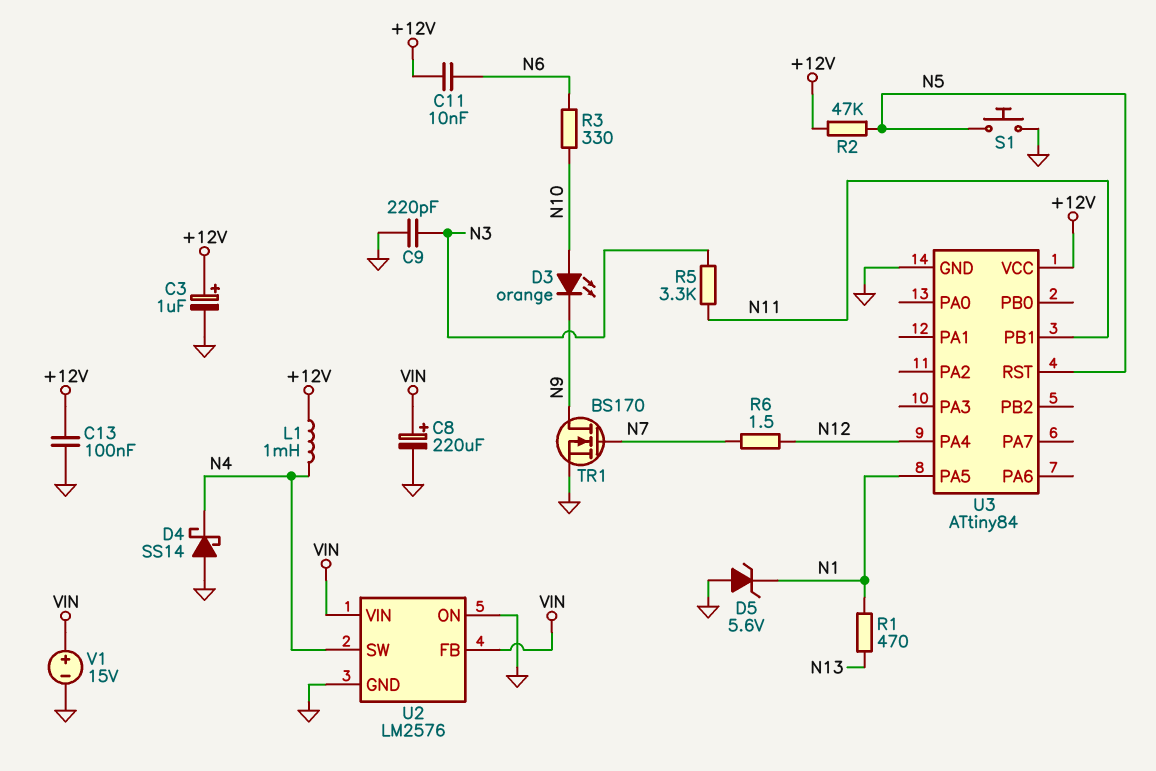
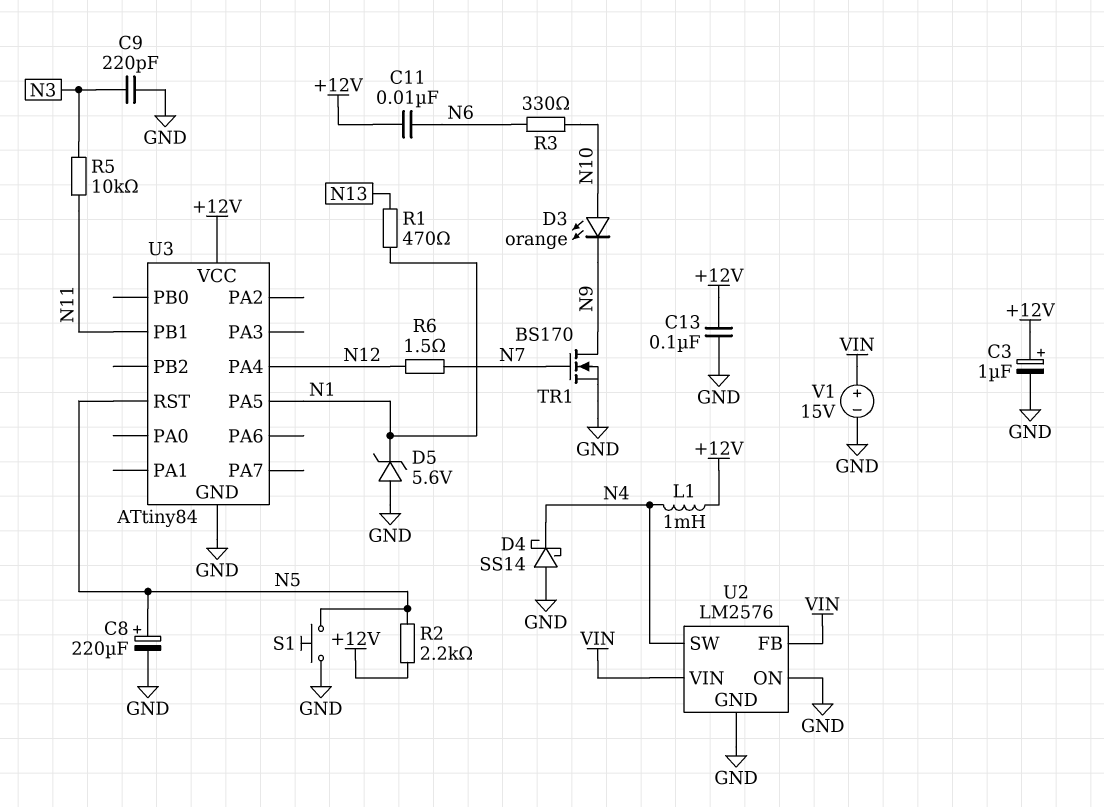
C8: 220uF (plus VIN, minus GND) -> 220uF (plus N5, minus GND)
R2: 47k (+12V, N5) -> 2.2k (+12V, N5)
R5: 3.3k (N3, N11) -> 10k (N3, N11)

